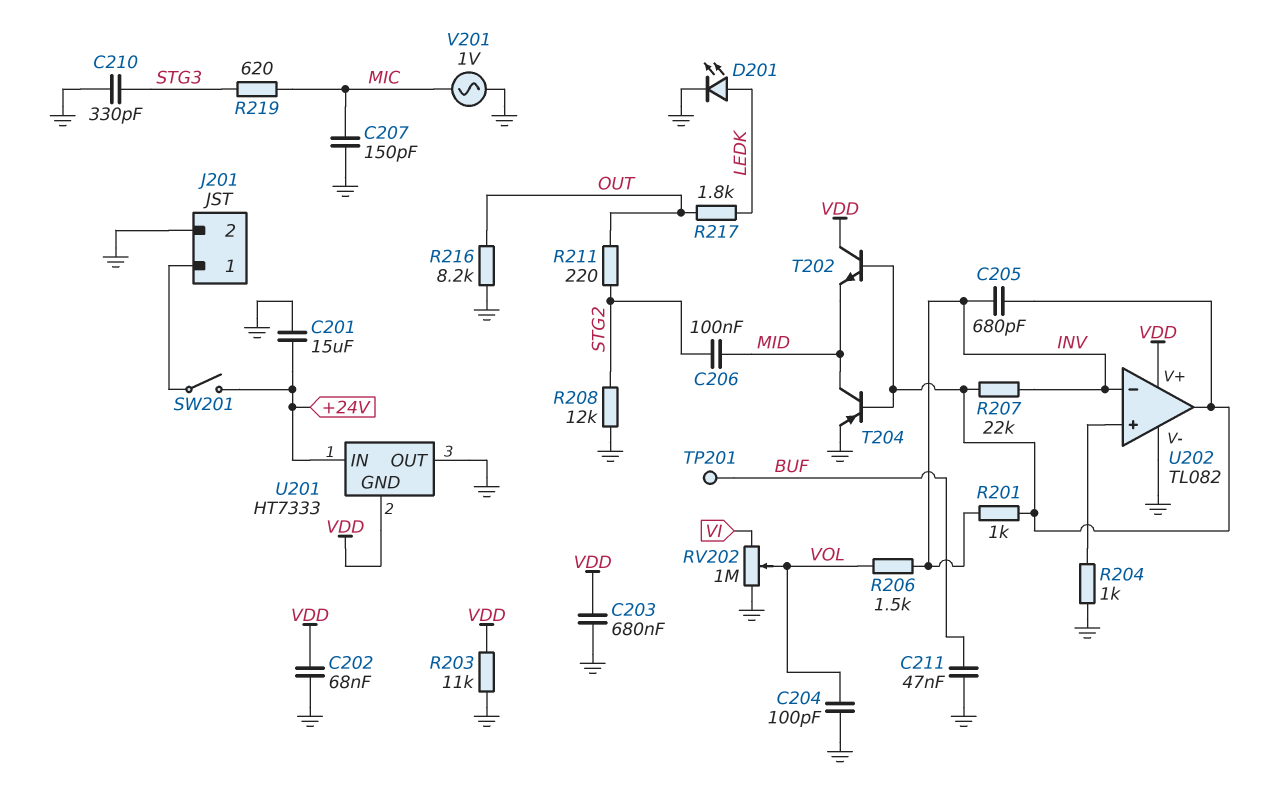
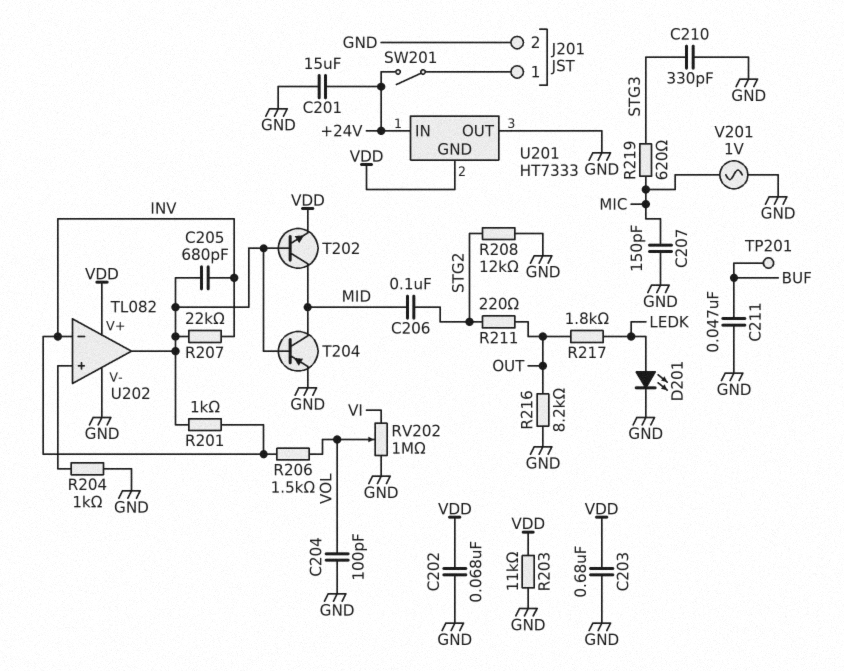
T202: NPN (B U202/out, C VDD, E MID) -> NPN (B U202/out, C MID, E VDD)

